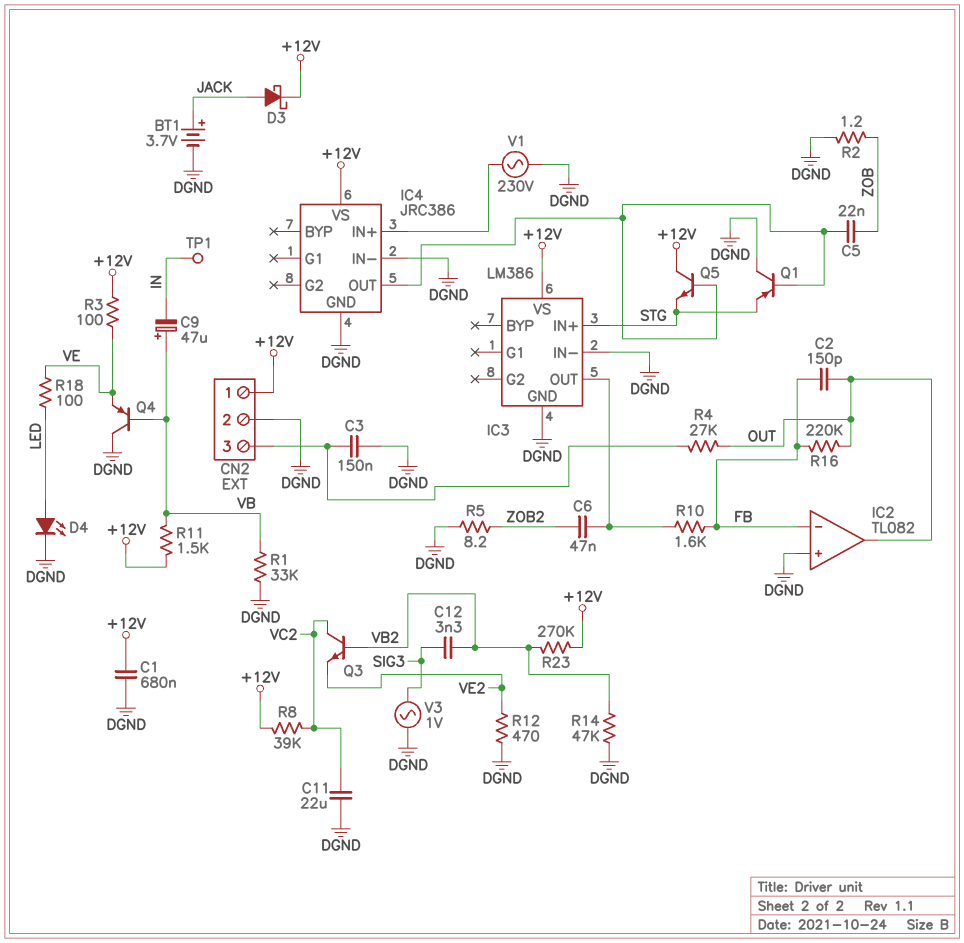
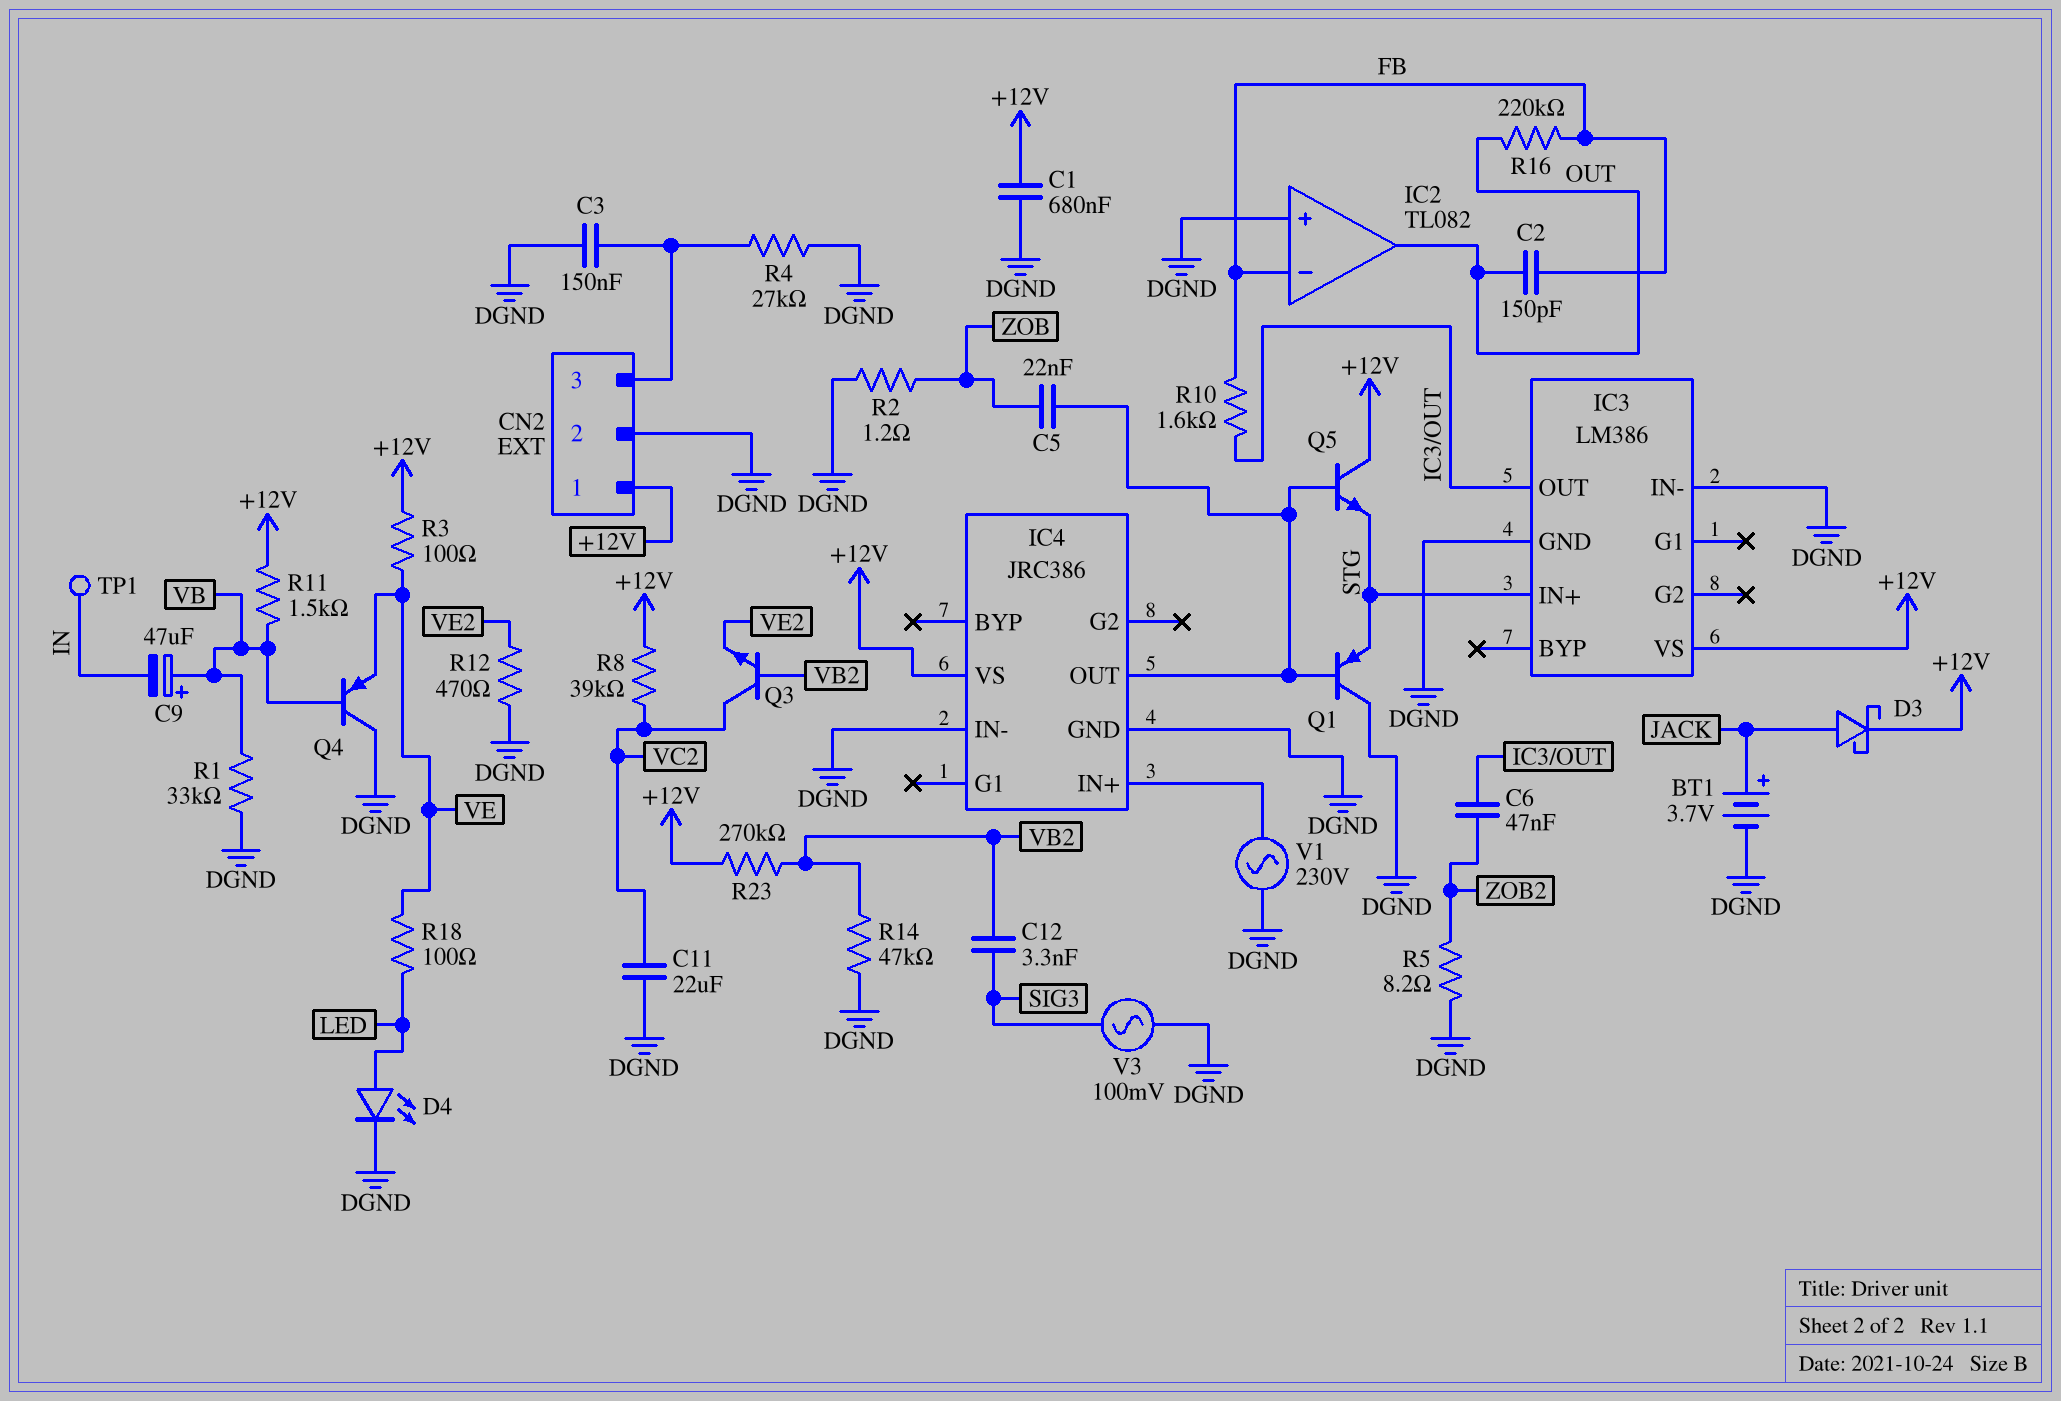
R4: 27k (CN2/3, OUT) -> 27k (CN2/3, DGND)
V3: AC 1V (DGND, SIG3) -> AC 100mV (DGND, SIG3)

